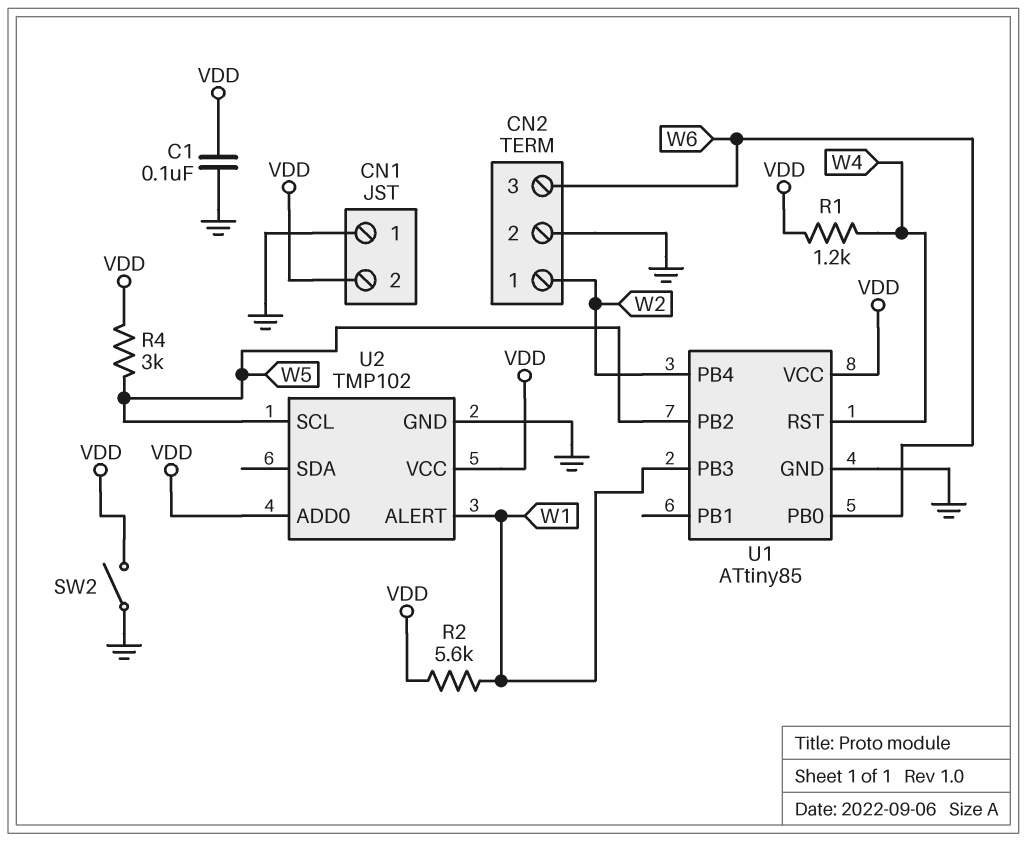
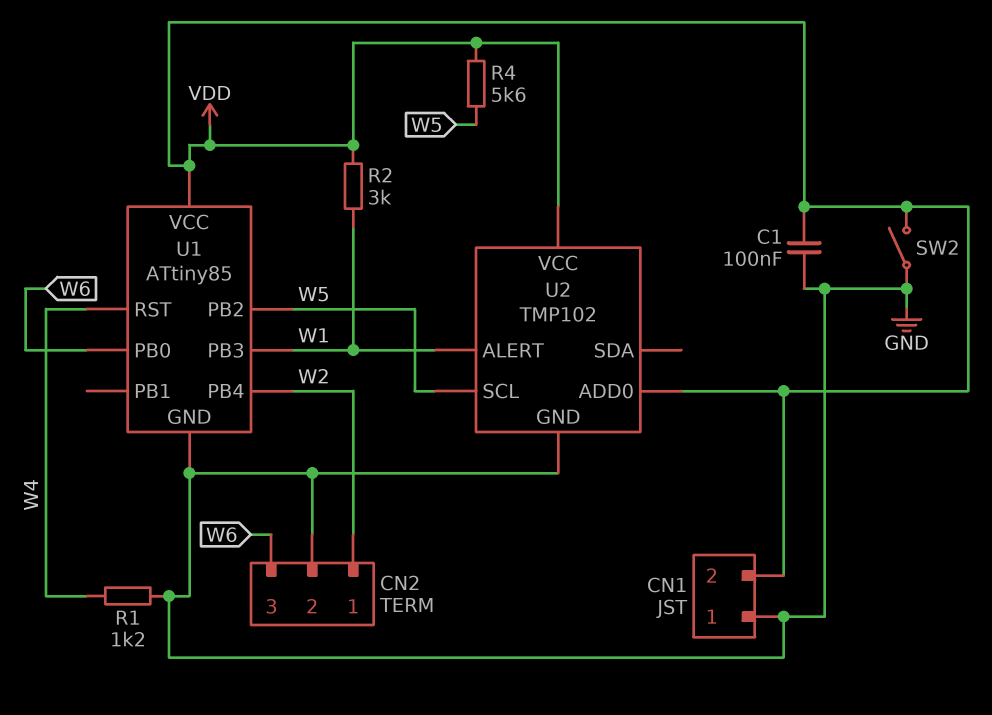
R1: 1.2k (VDD, W4) -> 1.2k (GND, W4)
R2: 5.6k (VDD, W1) -> 3k (VDD, W1)
R4: 3k (VDD, W5) -> 5.6k (VDD, W5)

